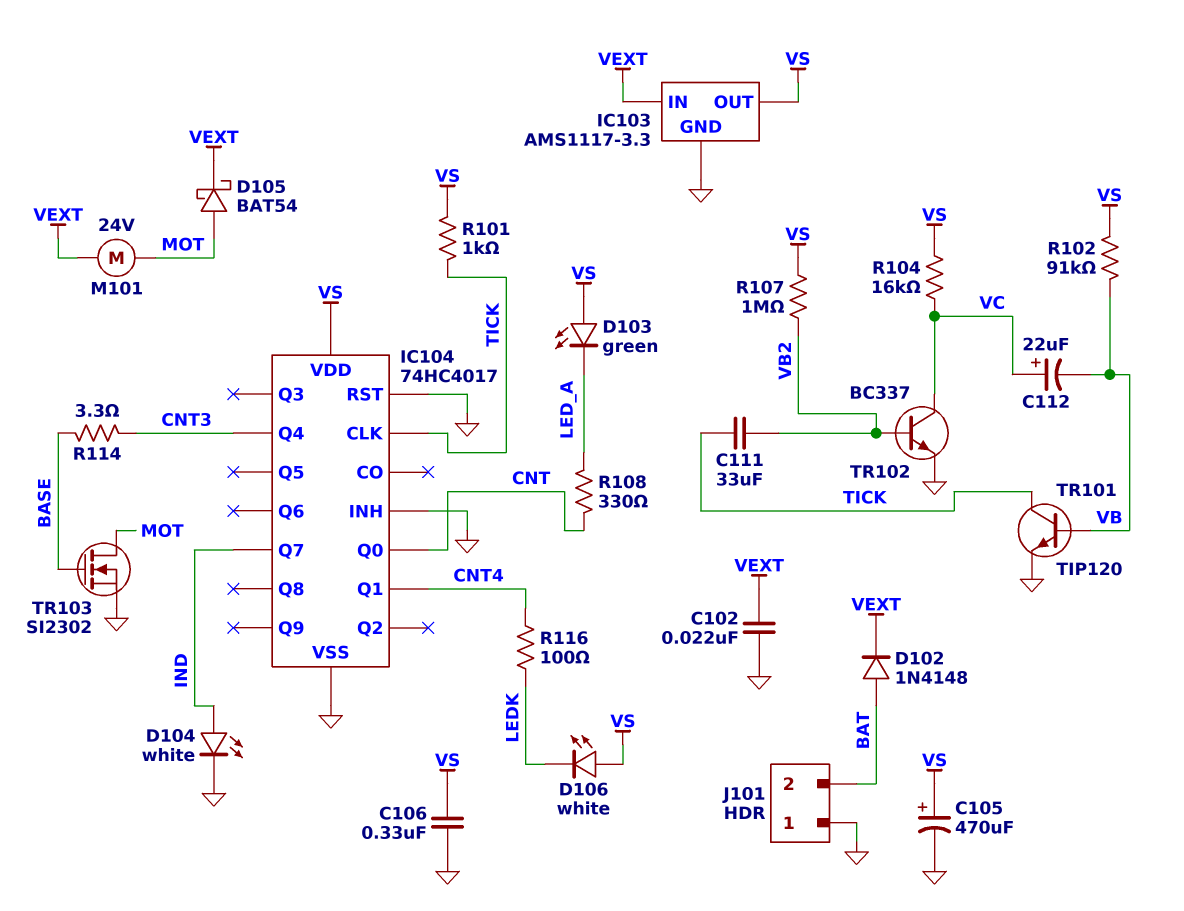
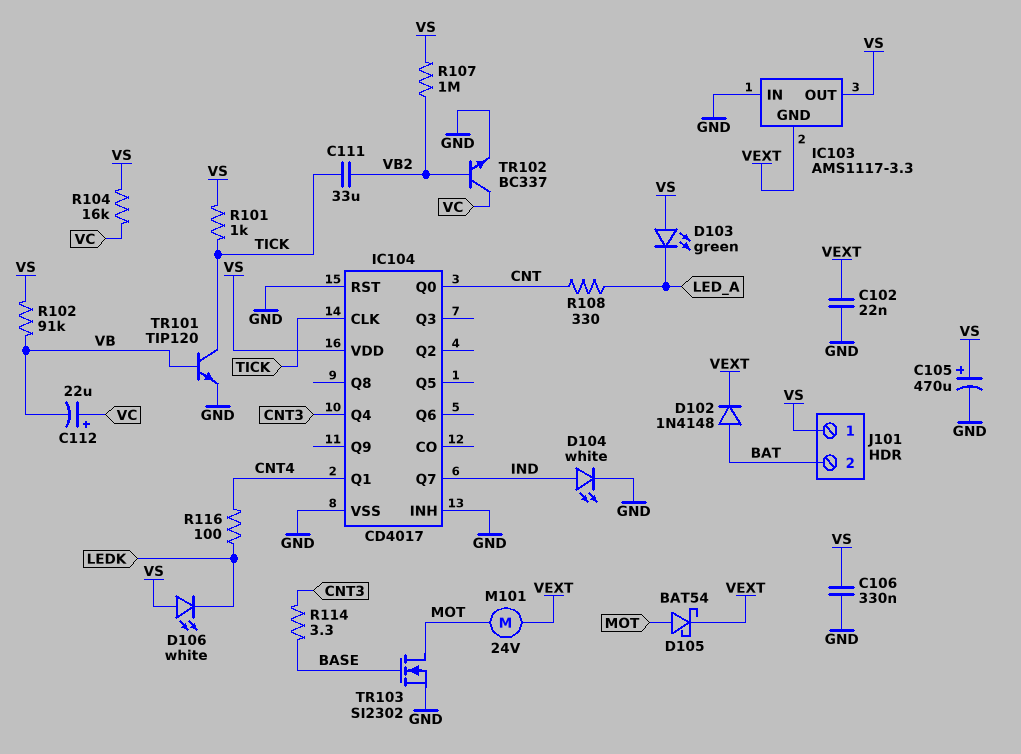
IC103 pin GND: GND -> VEXT
IC103 pin IN: VEXT -> GND
IC104: 74HC4017 -> CD4017
J101 pin 1: GND -> VS

